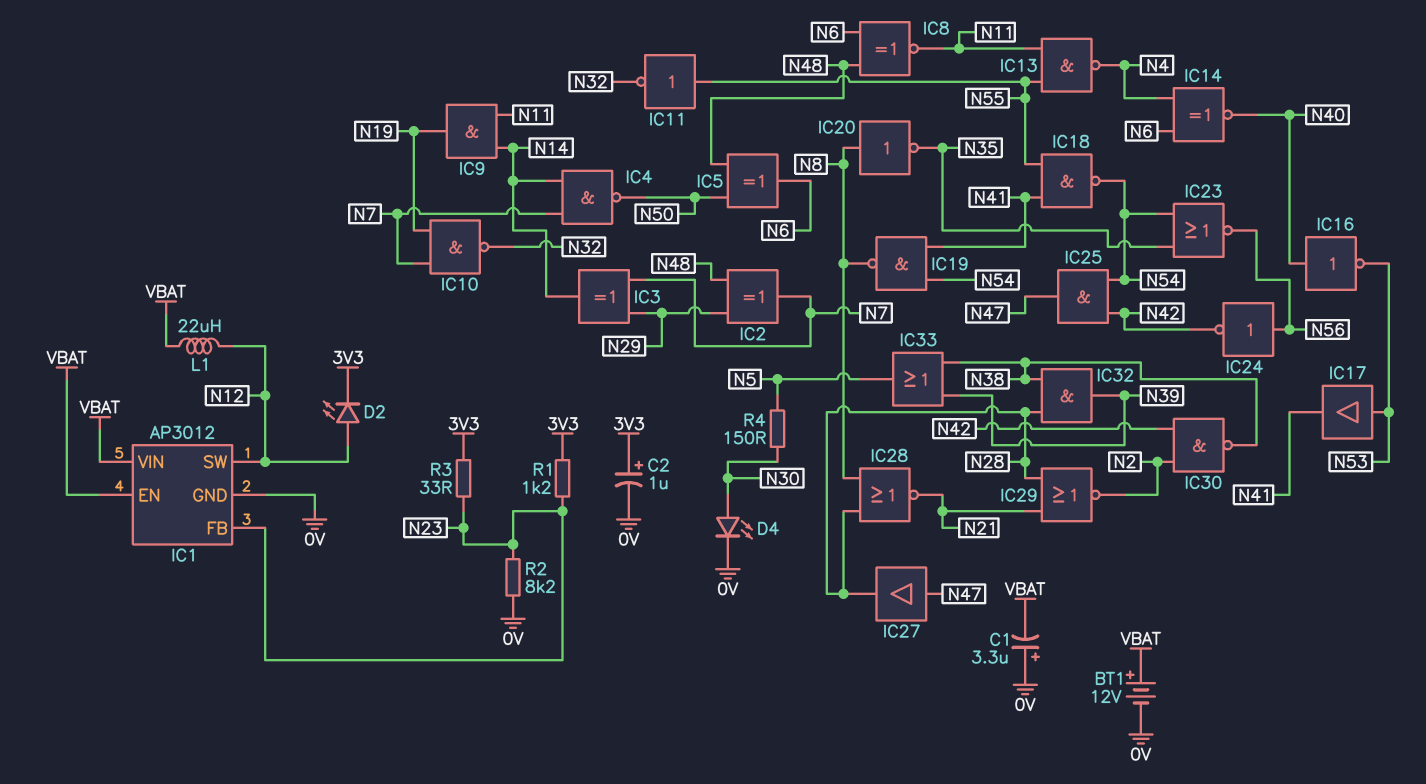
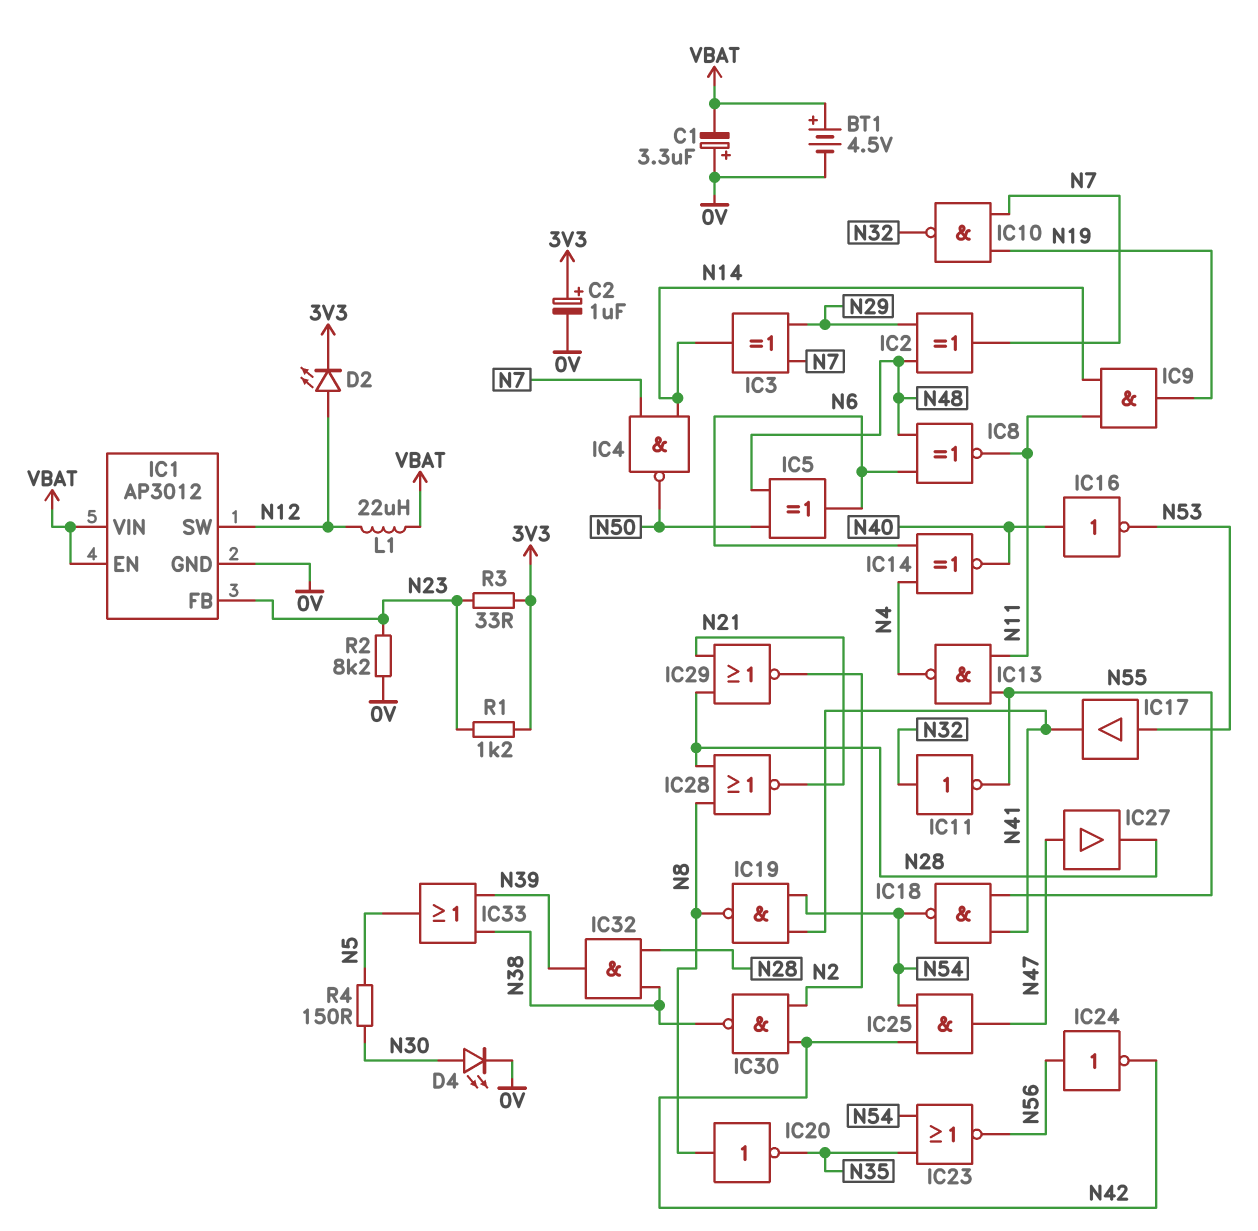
BT1: 12V (plus VBAT, minus 0V) -> 4.5V (plus VBAT, minus 0V)
IC11: NOT (in N55, out N32) -> NOT (in N32, out N55)

